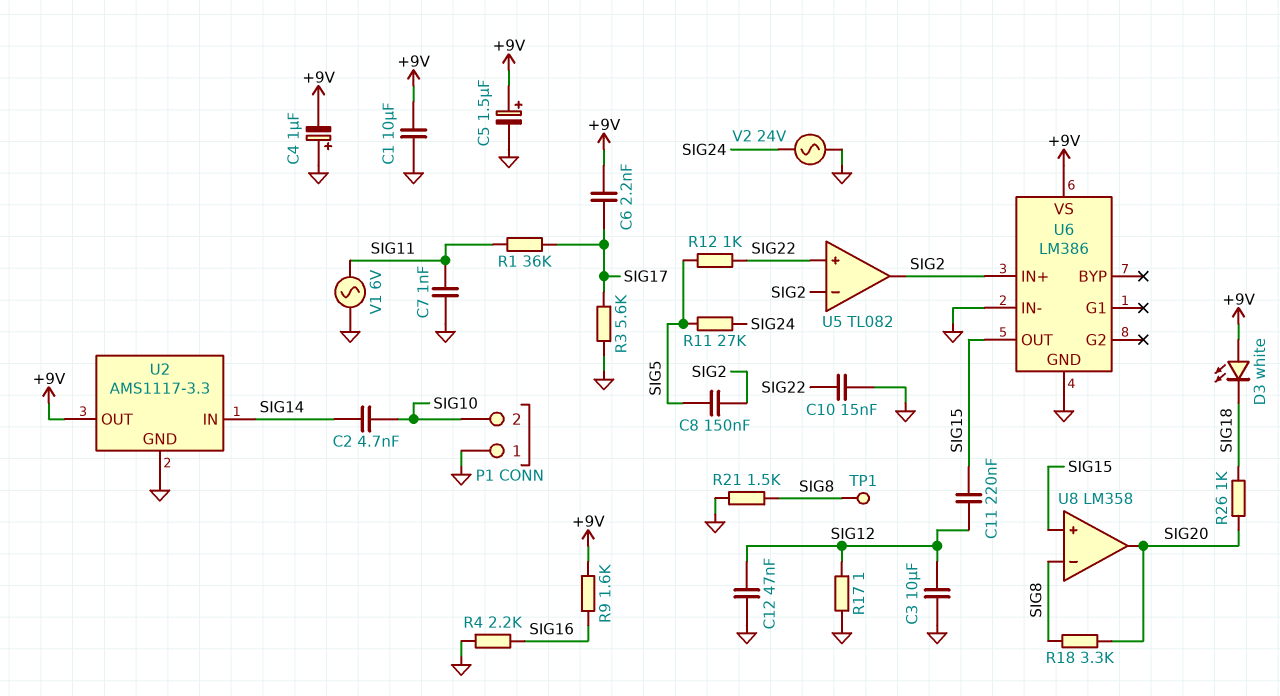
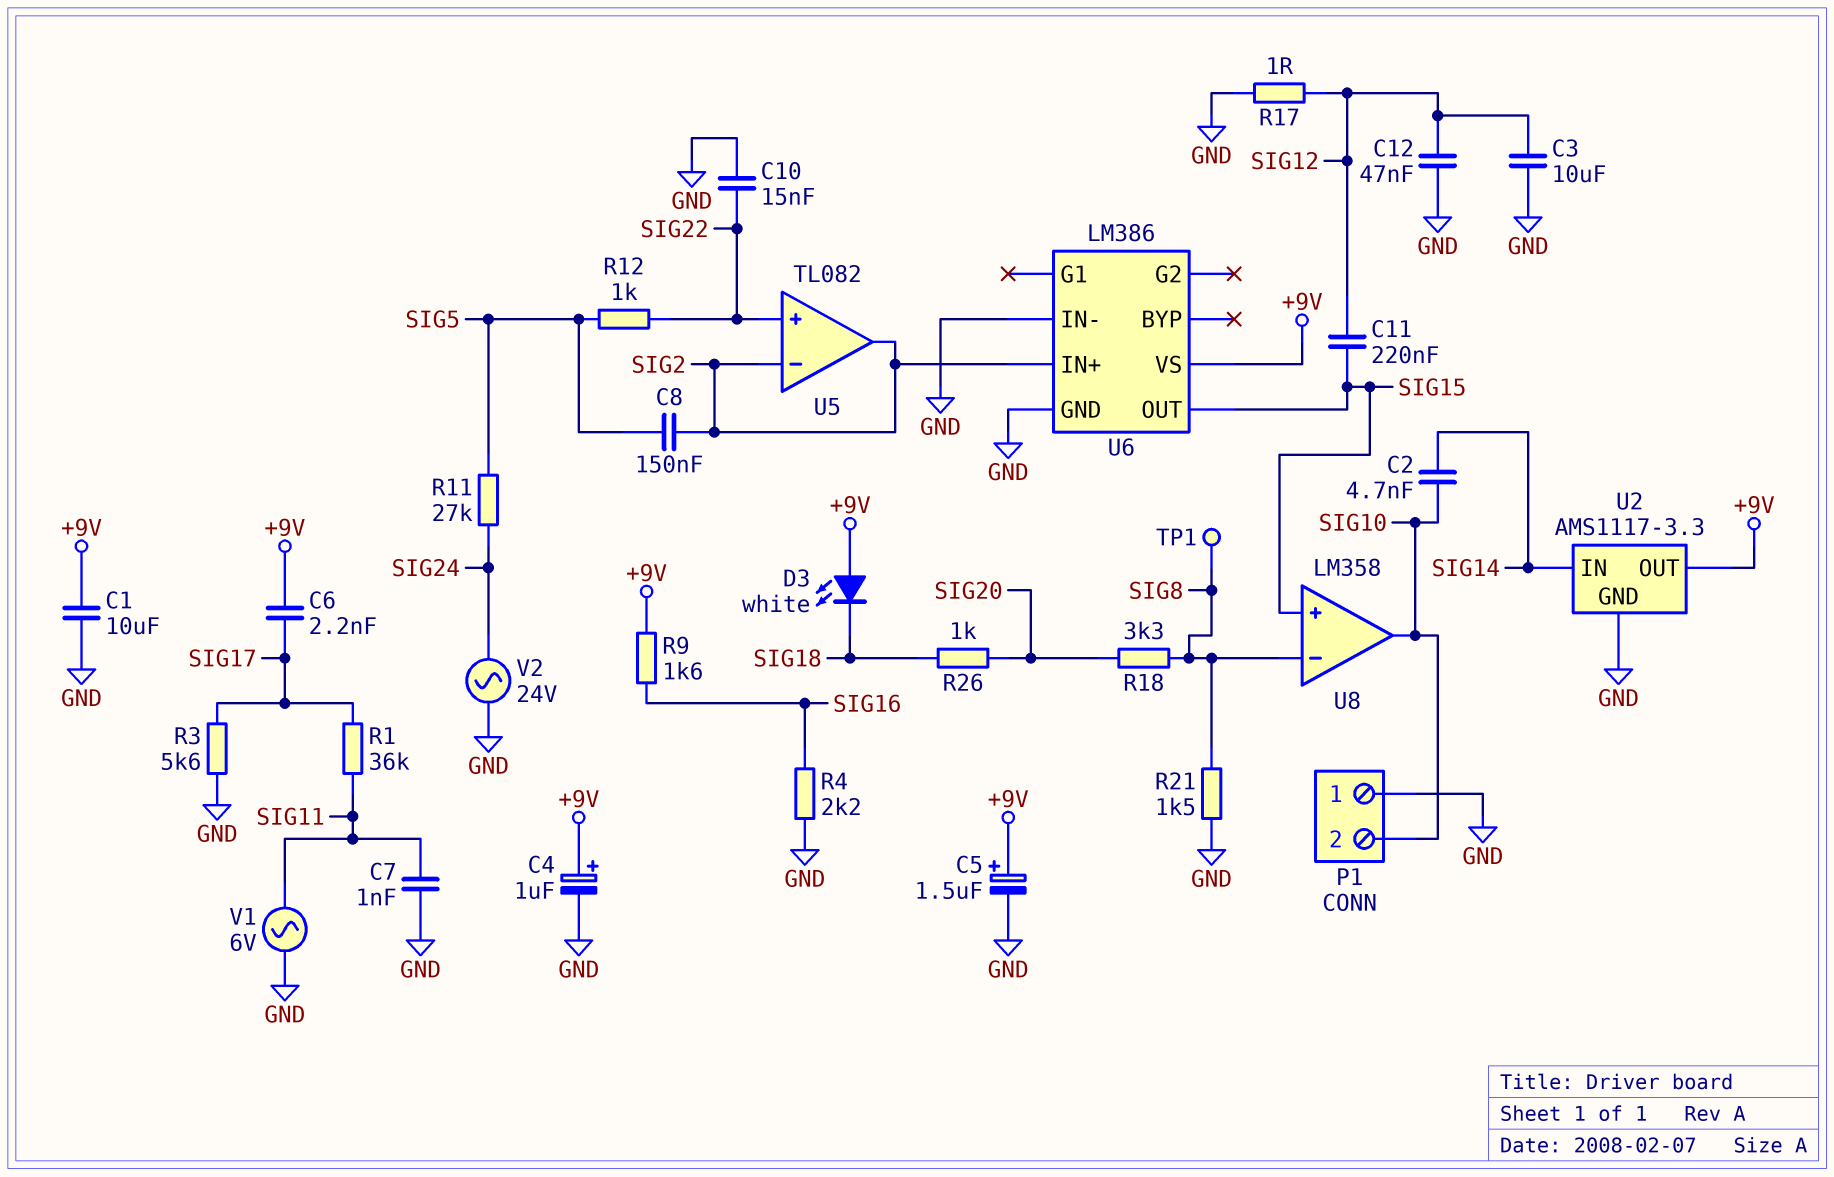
C4: 1uF (plus GND, minus +9V) -> 1uF (plus +9V, minus GND)
U8 pin out: SIG20 -> SIG10

